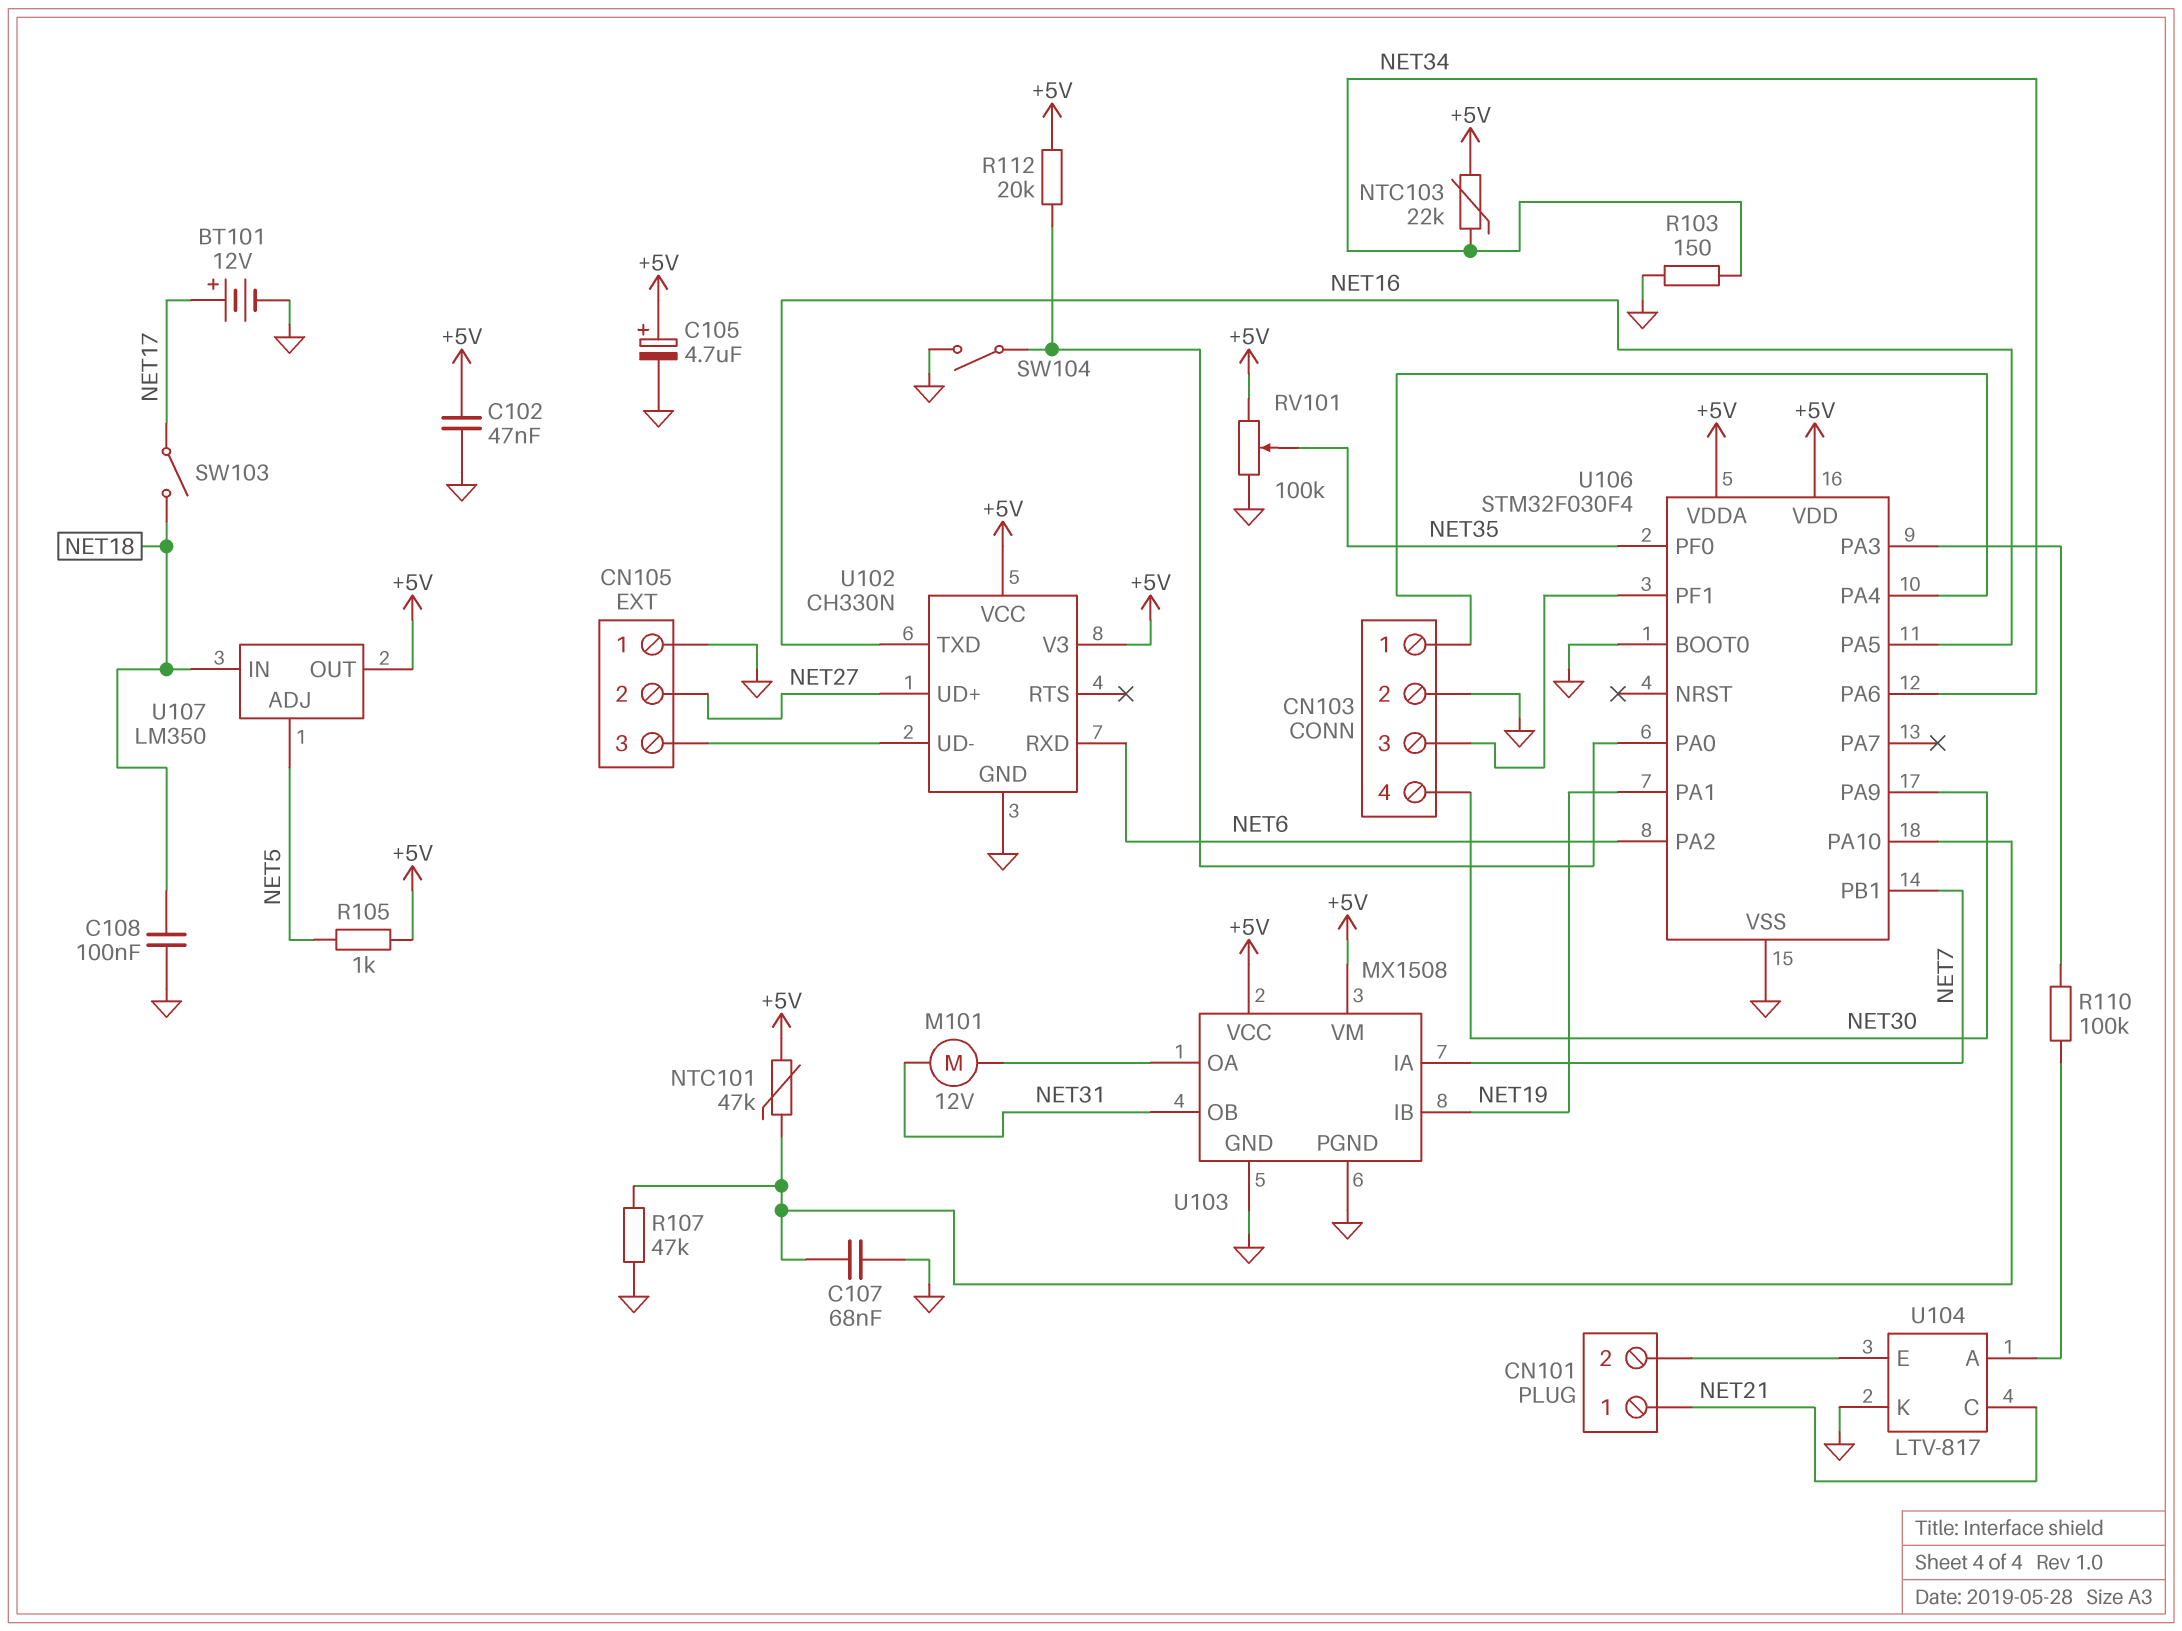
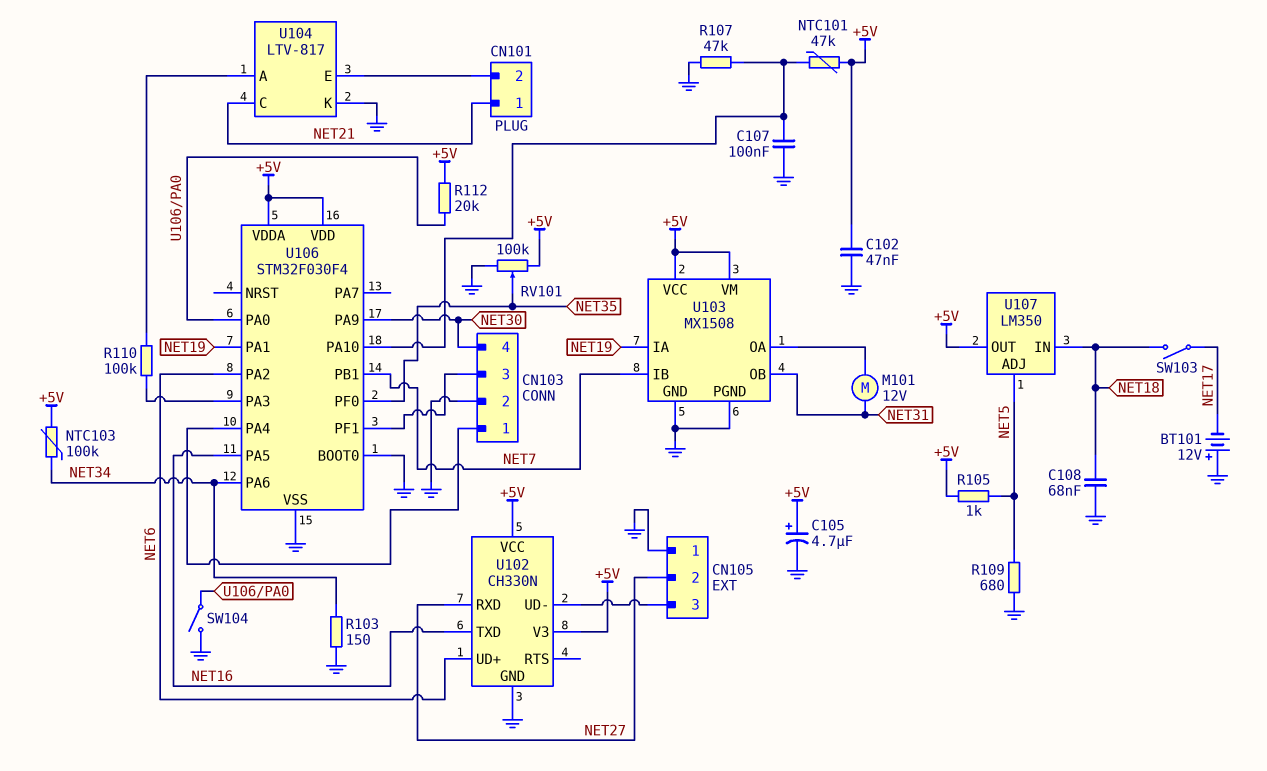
BT101: 12V (plus NET17, minus GND) -> 12V (plus GND, minus NET17)
C107: 68nF (GND, U106/PA10) -> 100nF (GND, U106/PA10)
C108: 100nF (GND, NET18) -> 68nF (GND, NET18)
NTC103: 22k (+5V, NET34) -> 100k (+5V, NET34)
R109: none -> 680 (GND, NET5)
U102 pin RXD: NET6 -> NET27
U102 pin UD+: NET27 -> NET6
U103 pin IA: NET7 -> NET19
U103 pin IB: NET19 -> NET7

